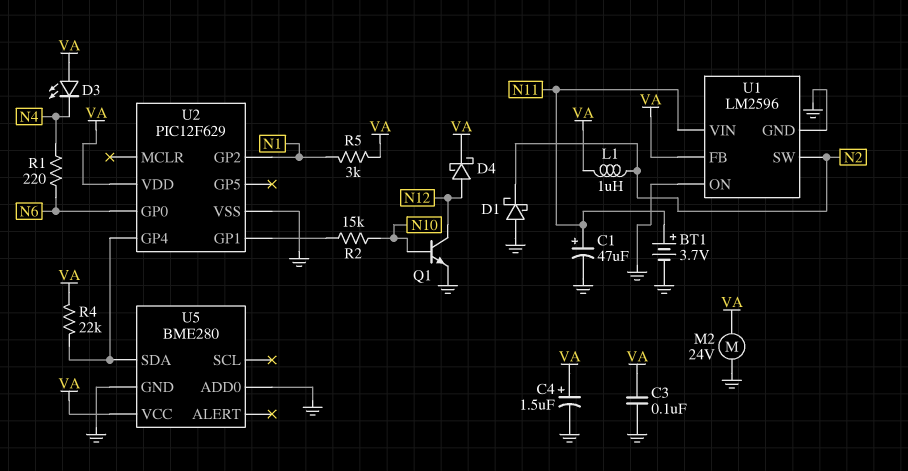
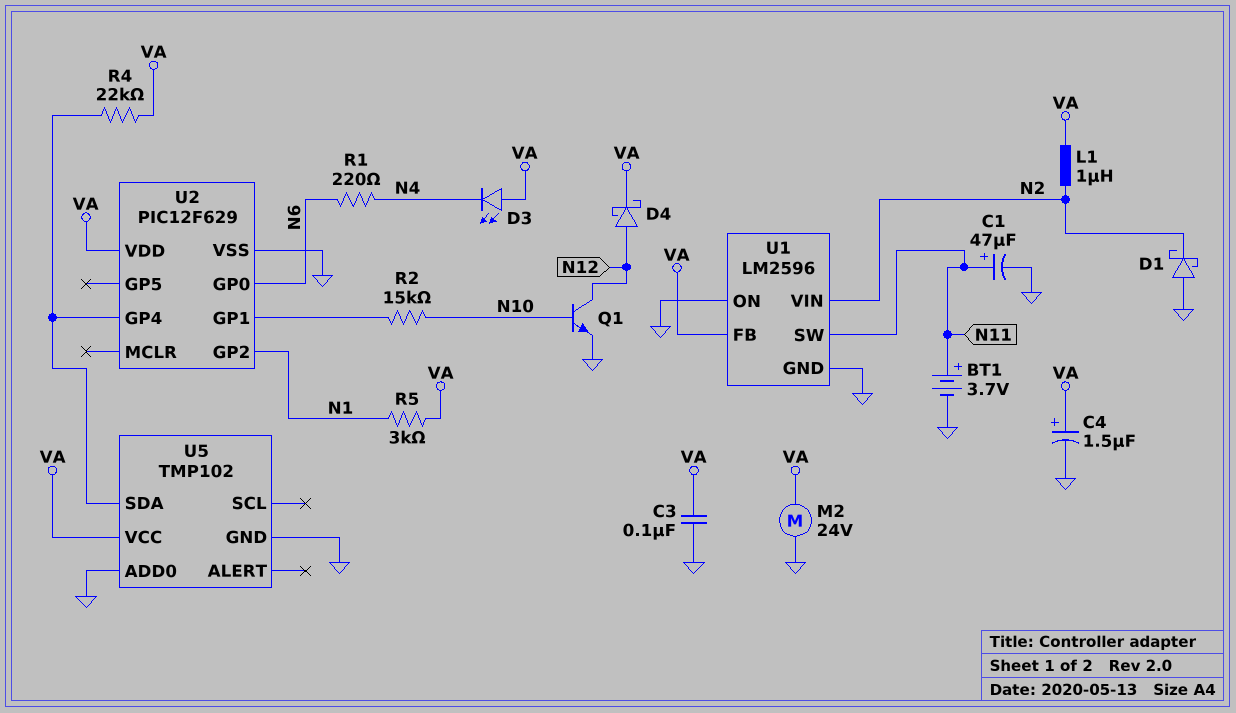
U1 pin SW: N2 -> N11
U1 pin VIN: N11 -> N2
U5: BME280 -> TMP102

